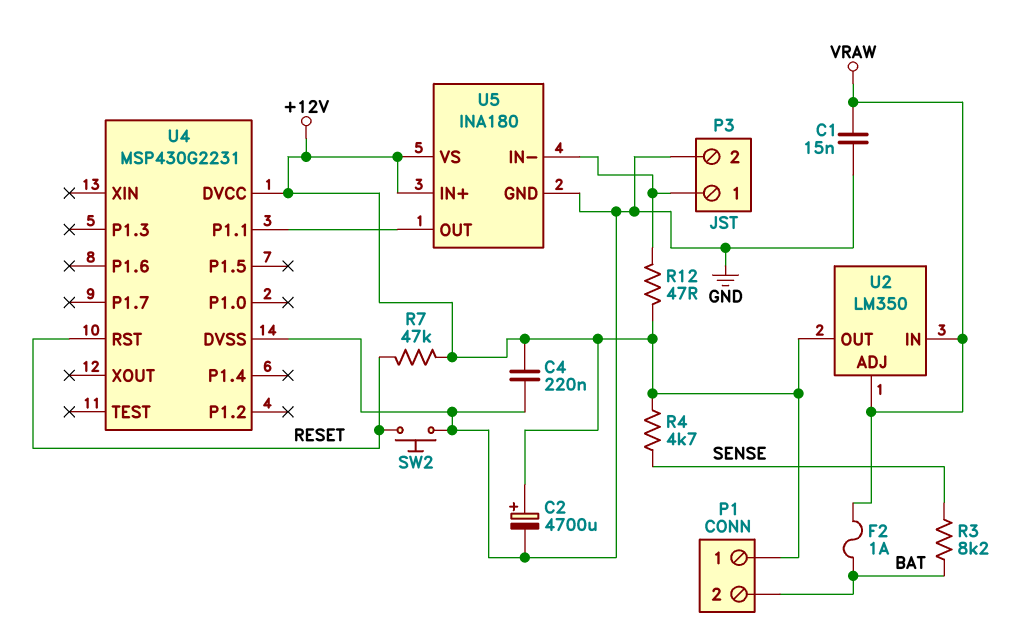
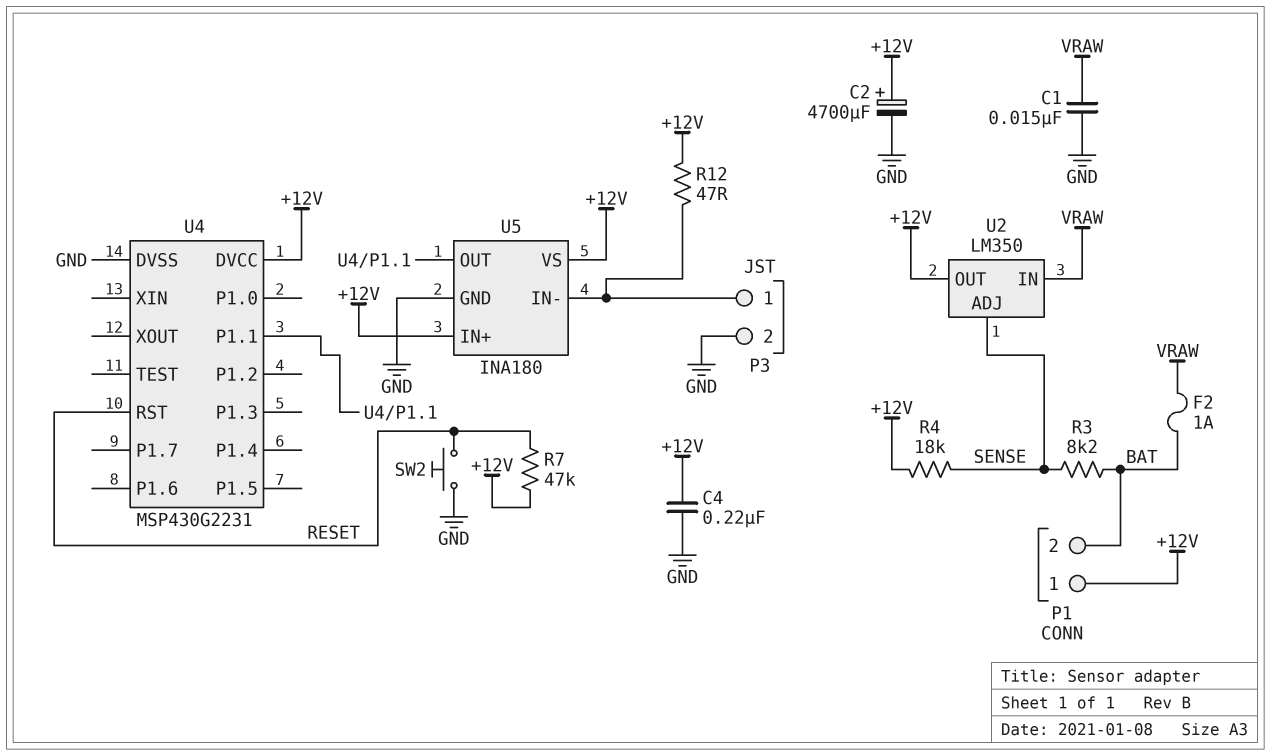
R4: 4.7k (+12V, SENSE) -> 18k (+12V, SENSE)
U2 pin ADJ: VRAW -> SENSE

